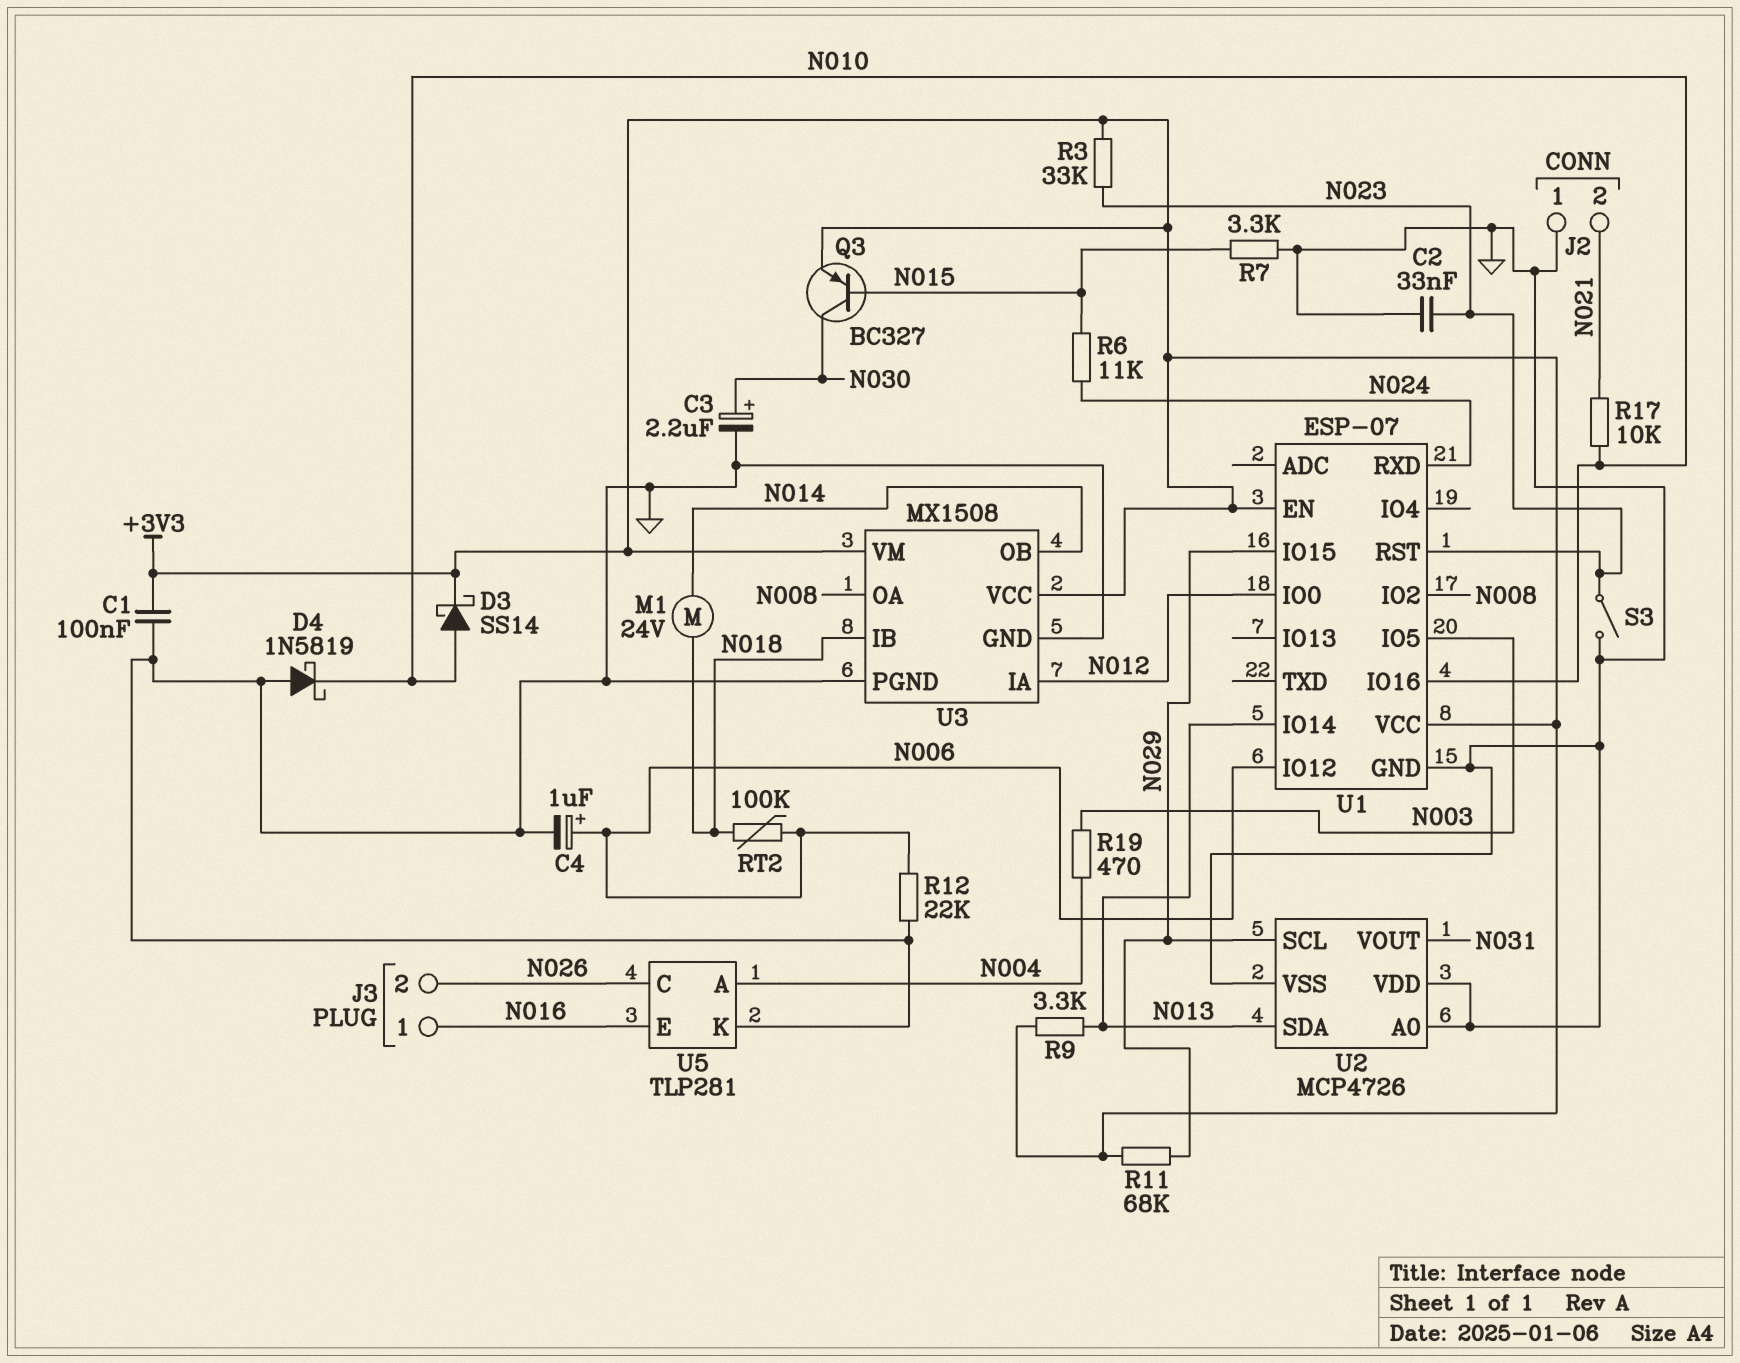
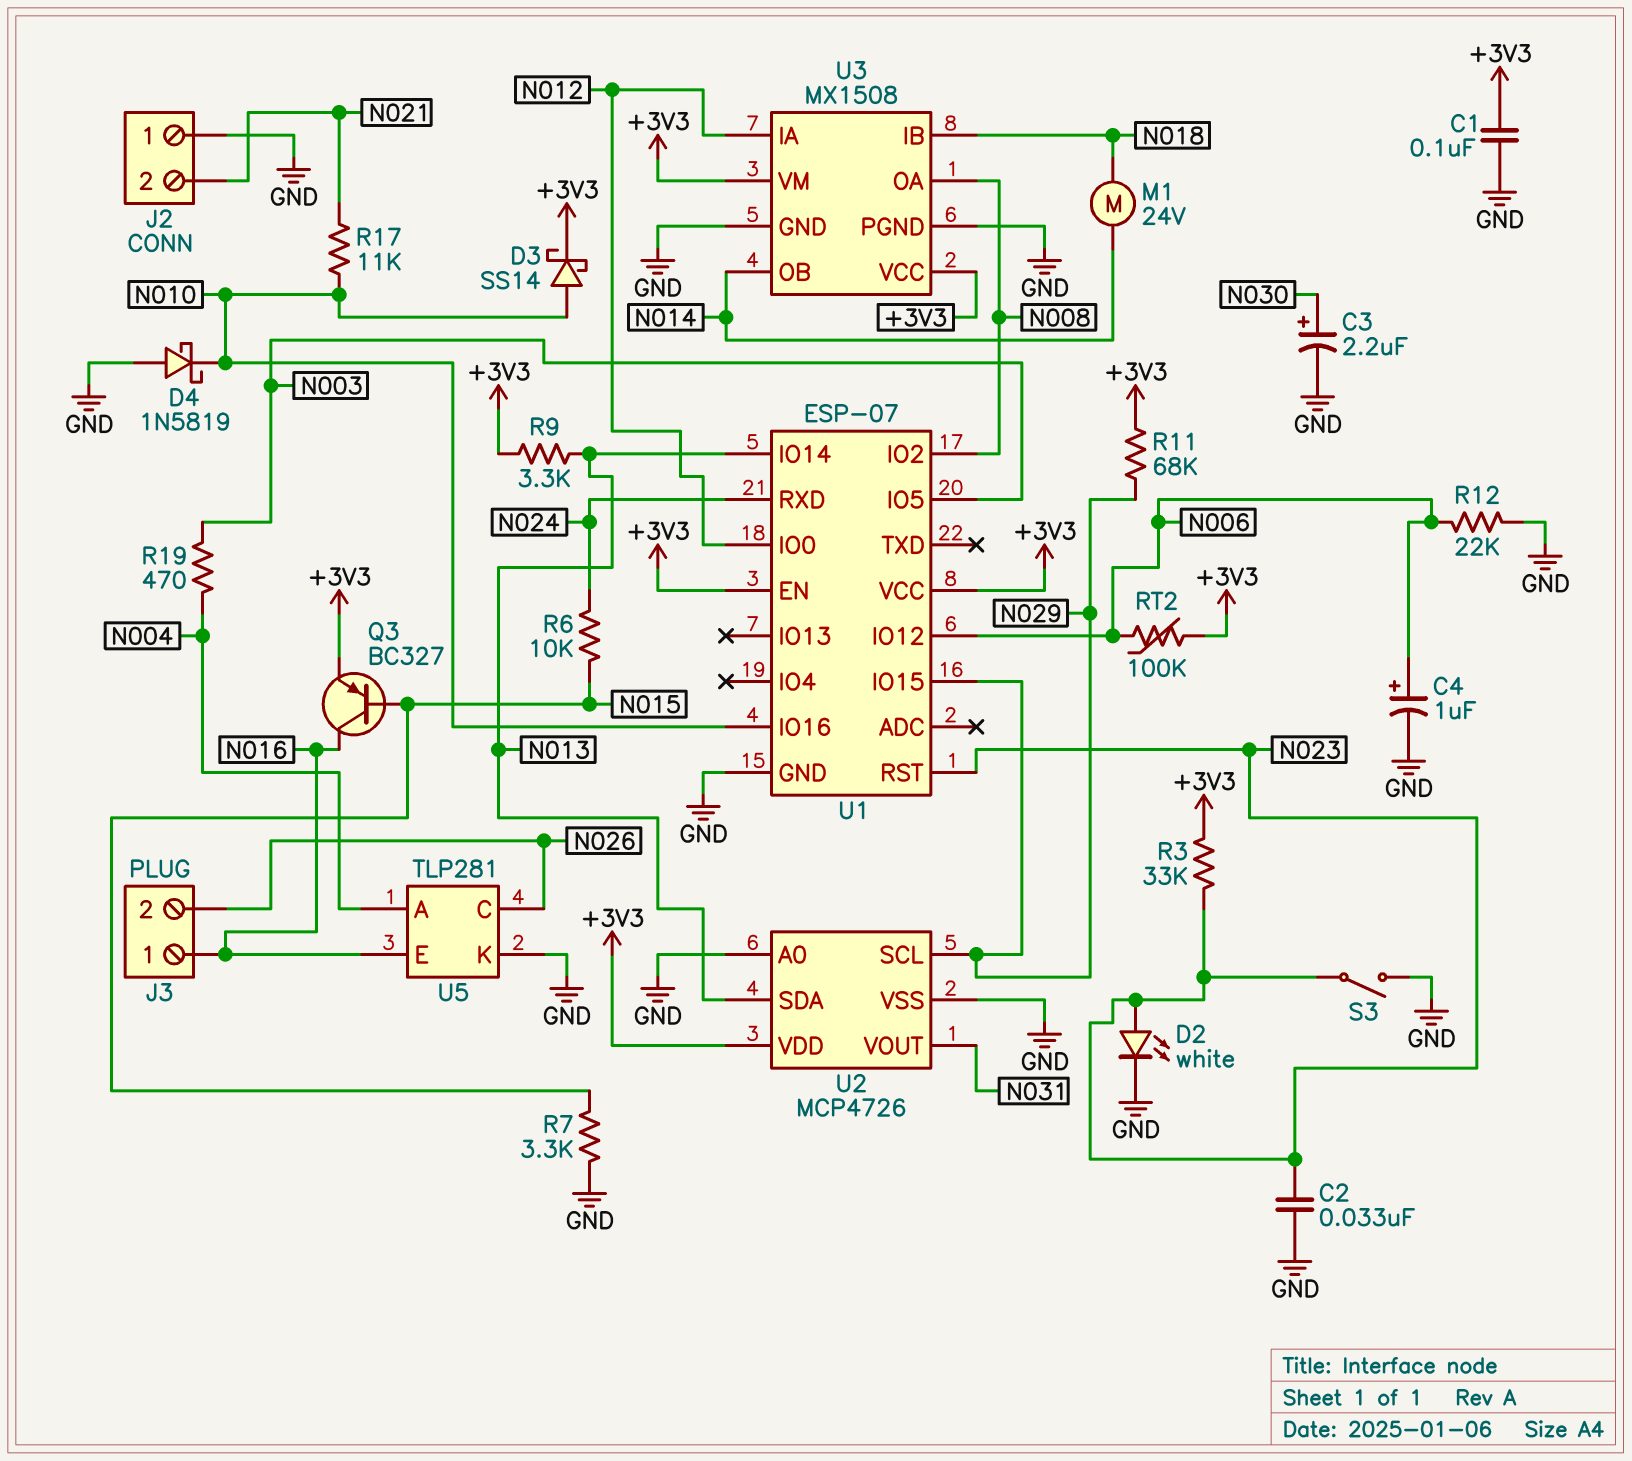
D2: none -> LED white (A N023, K GND)
Q3: PNP BC327 (B N015, C N030, E +3V3) -> PNP BC327 (B N015, C N016, E +3V3)
R6: 11k (N015, N024) -> 10k (N015, N024)
R17: 10k (N010, N021) -> 11k (N010, N021)
RT2: 100k (N006, N018) -> 100k (+3V3, N006)
U2 pin VDD: GND -> +3V3

